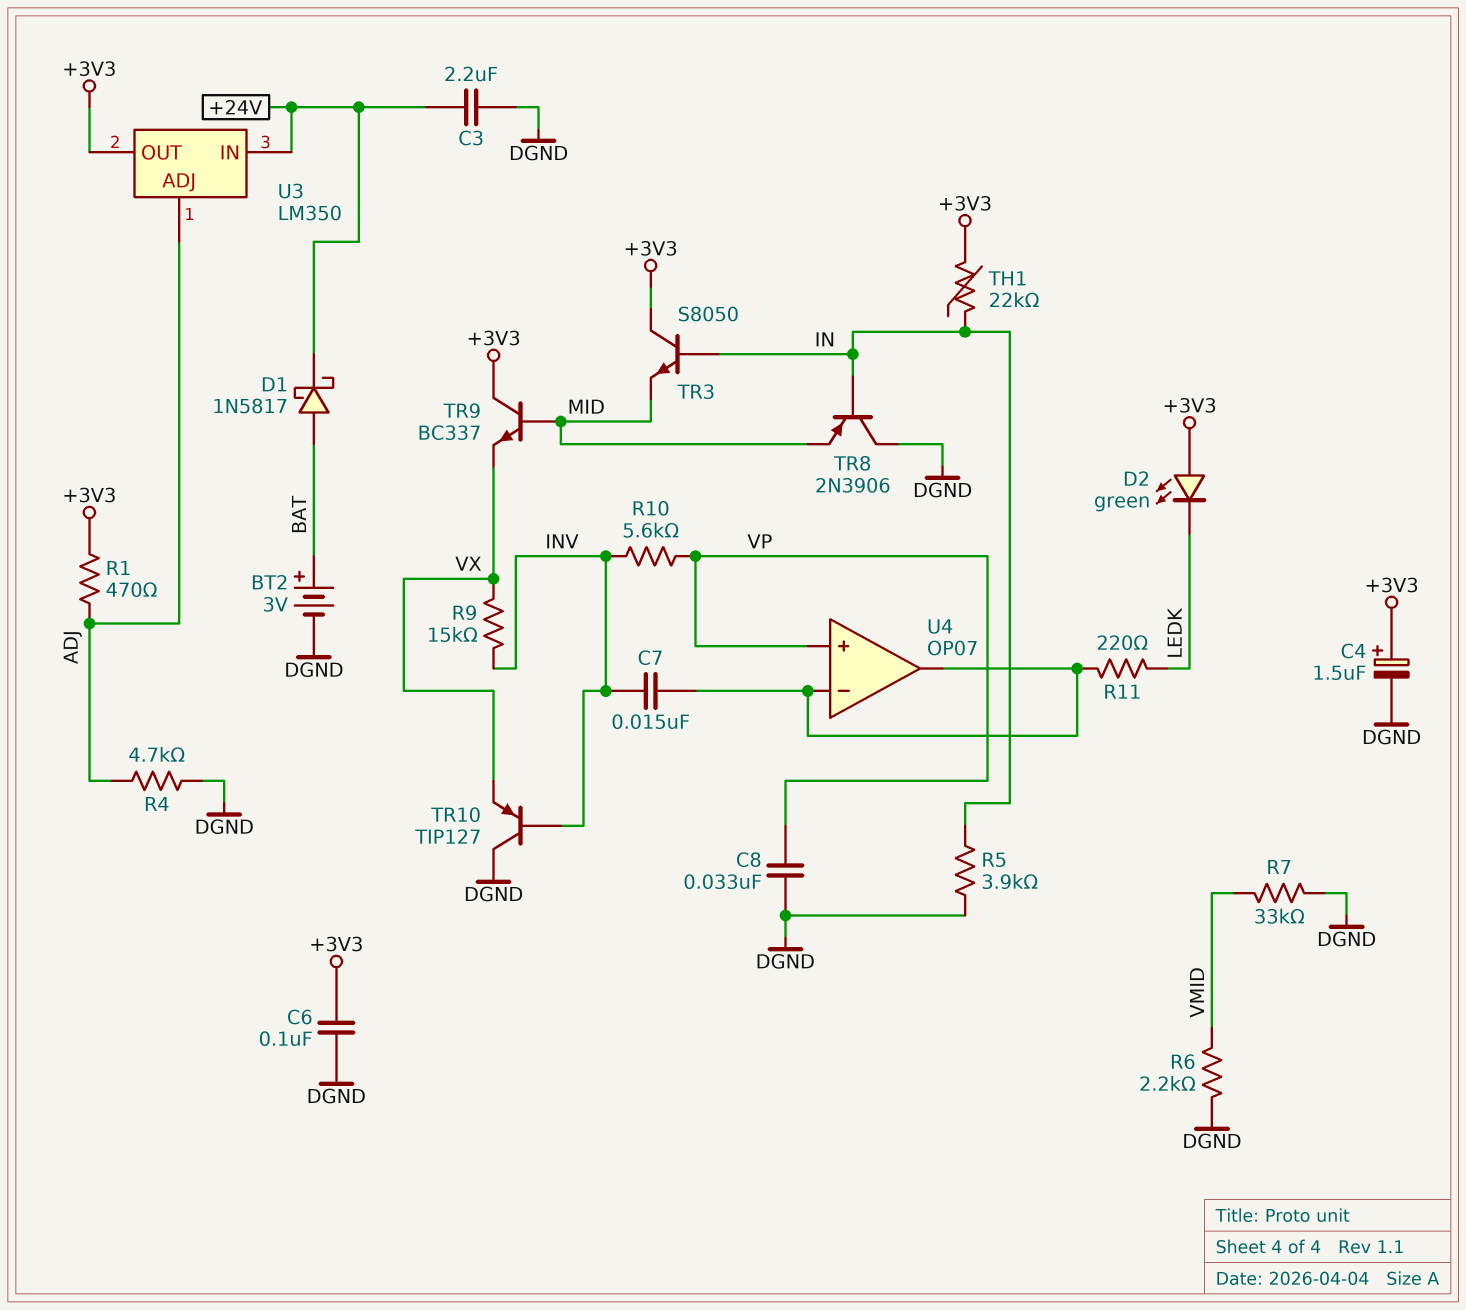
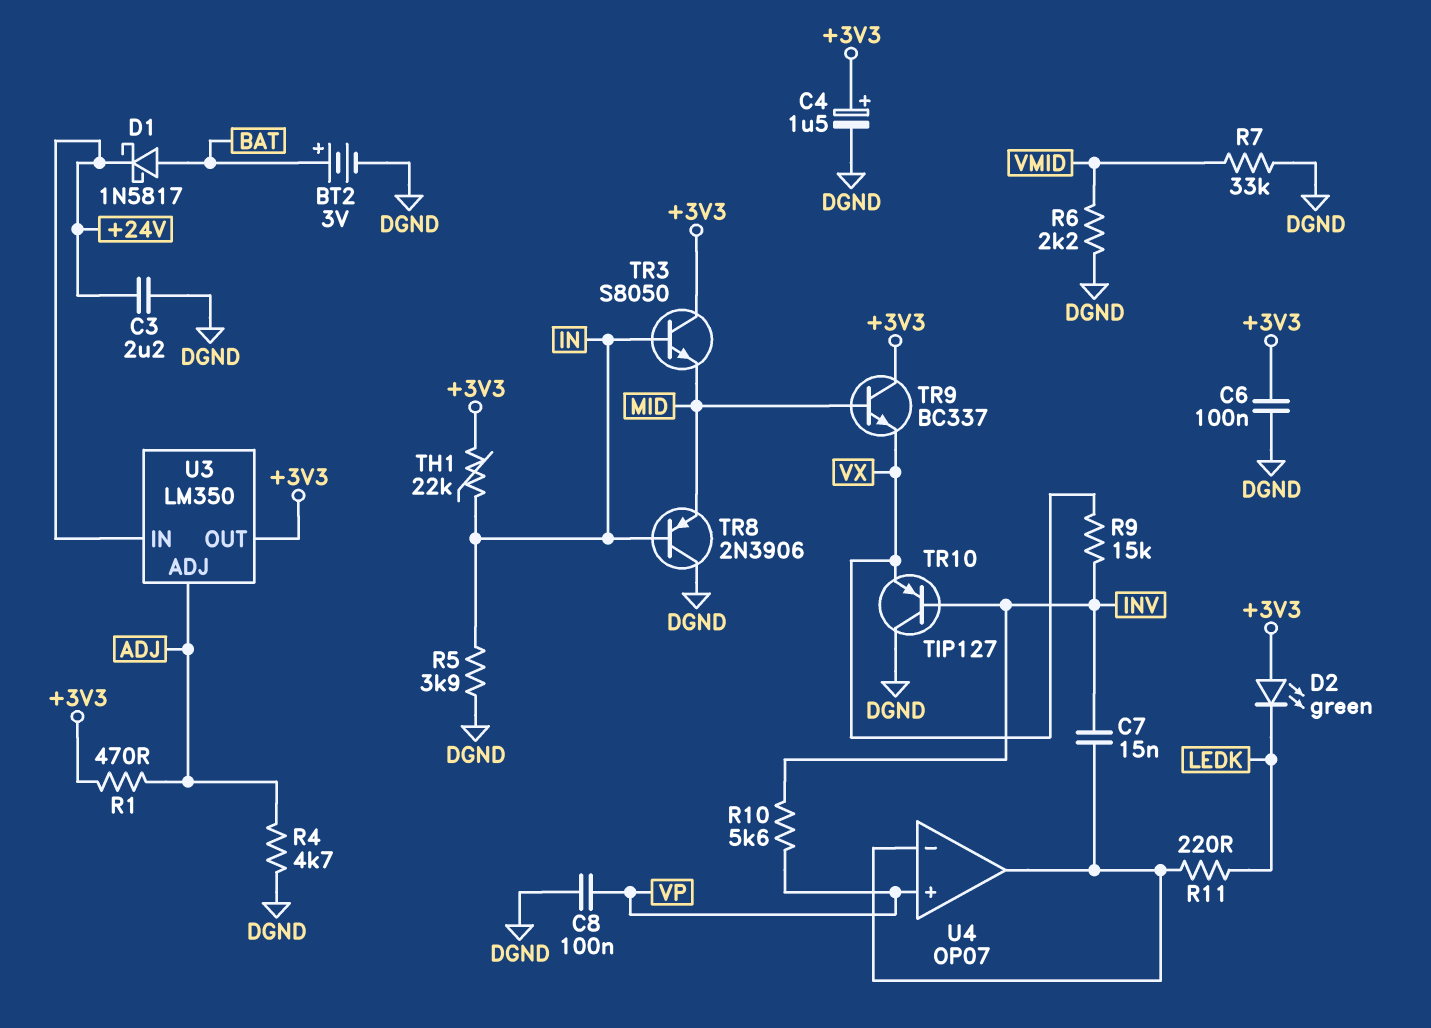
C8: 33nF (DGND, VP) -> 100nF (DGND, VP)

